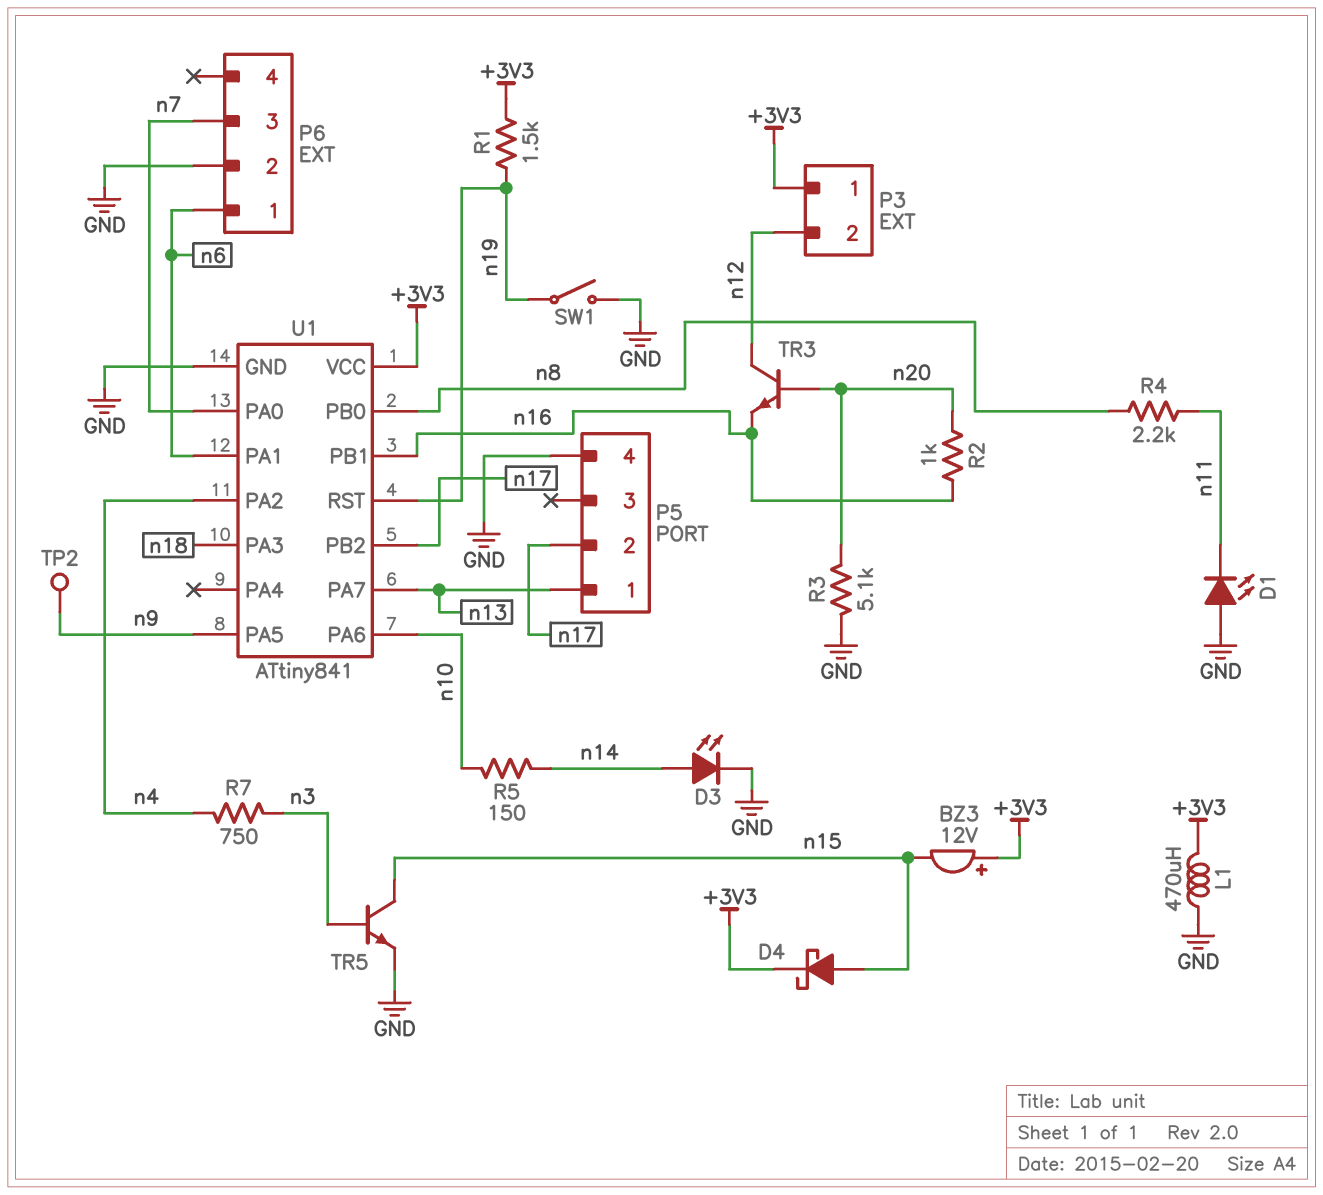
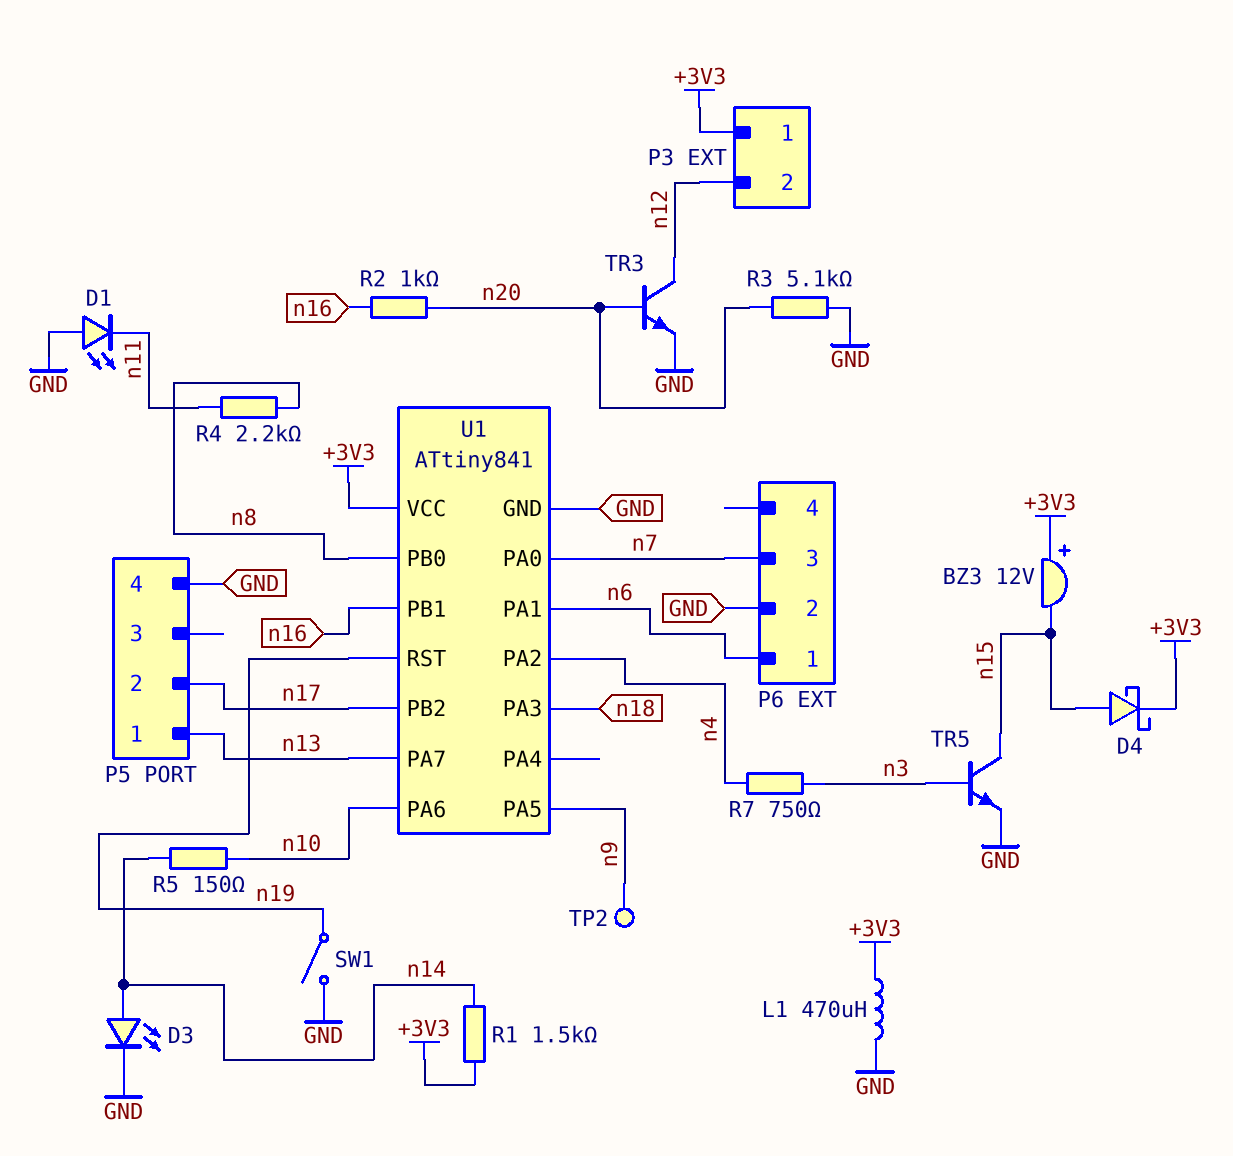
R1: 1.5k (+3V3, n19) -> 1.5k (+3V3, n14)
TR3: NPN (B n20, C n12, E n16) -> NPN (B n20, C n12, E GND)

